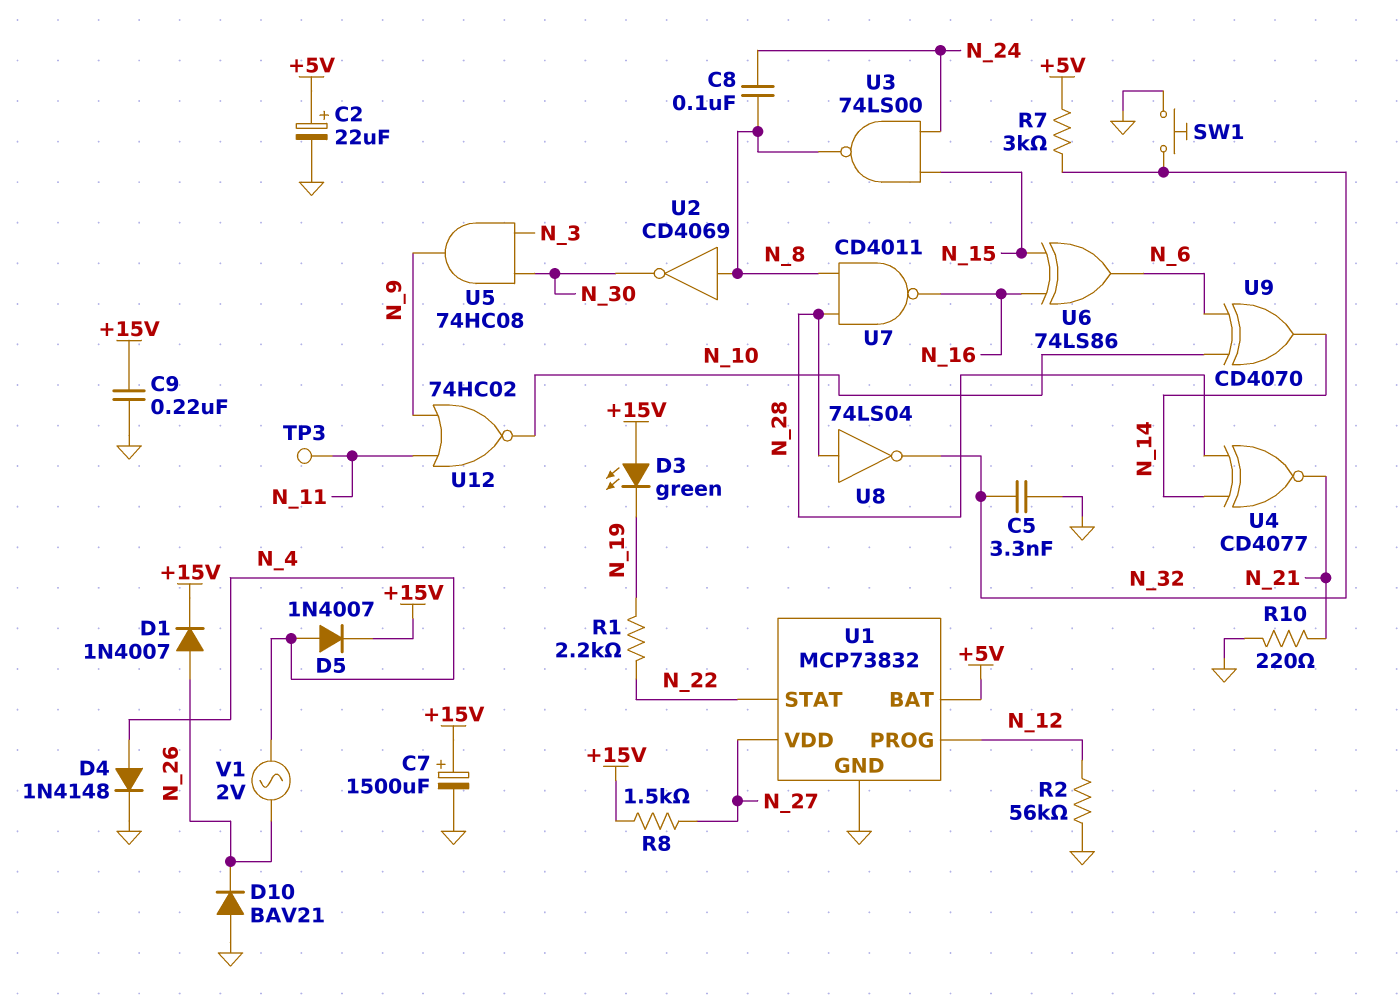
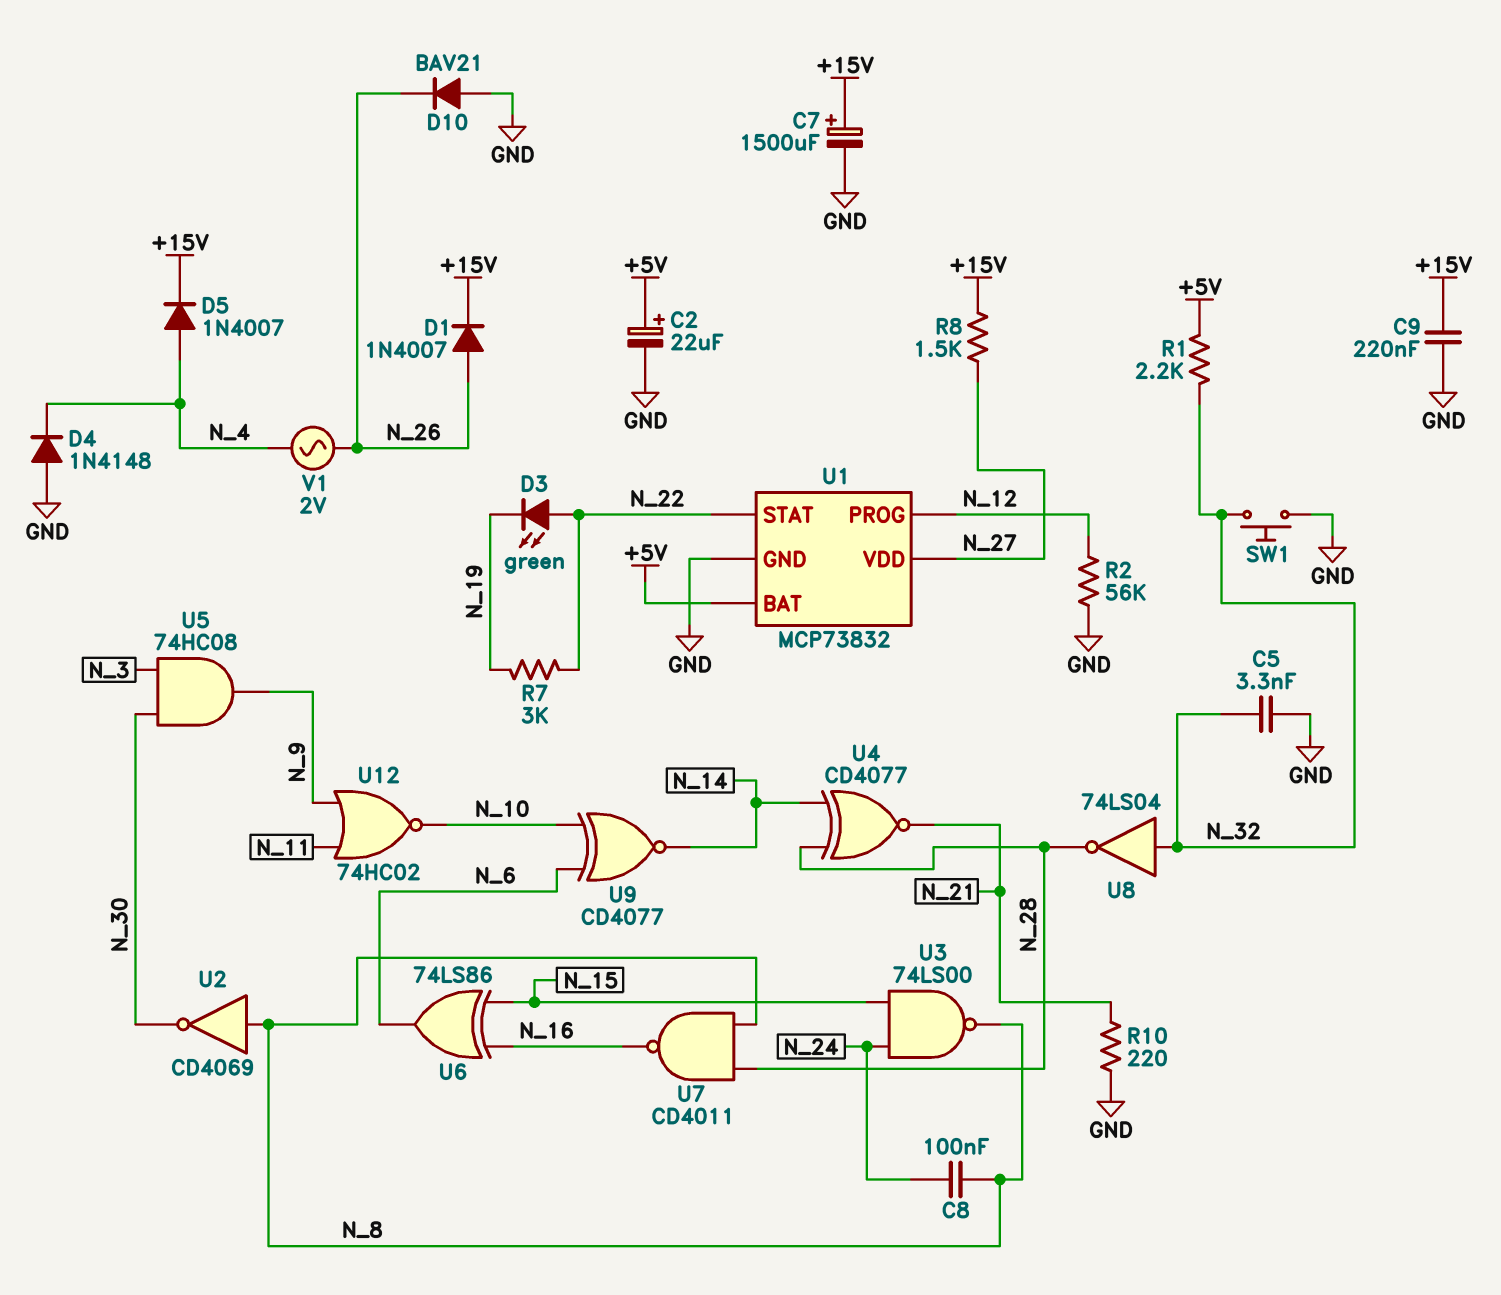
D3: LED green (A +15V, K N_19) -> LED green (A N_22, K N_19)
D4: diode 1N4148 (A N_4, K GND) -> diode 1N4148 (A GND, K N_4)
R1: 2.2k (N_19, N_22) -> 2.2k (+5V, N_32)
R7: 3k (+5V, N_32) -> 3k (N_19, N_22)
TP3: test point (N_11) -> none
U8: NOT 74LS04 (in N_28, out N_32) -> NOT 74LS04 (in N_32, out N_28)
U9: XOR CD4070 (in N_6, in N_10, out N_14) -> XNOR CD4077 (in N_6, in N_10, out N_14)

